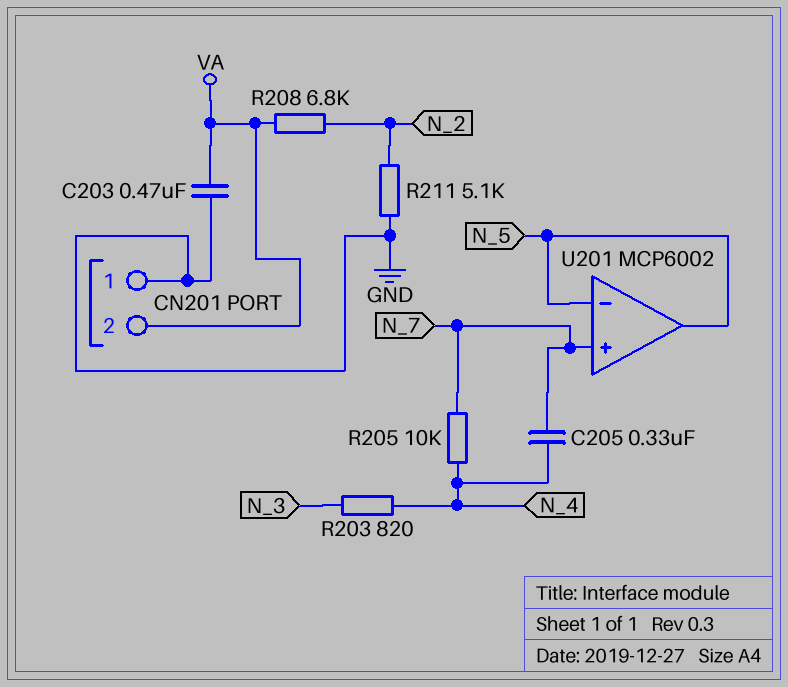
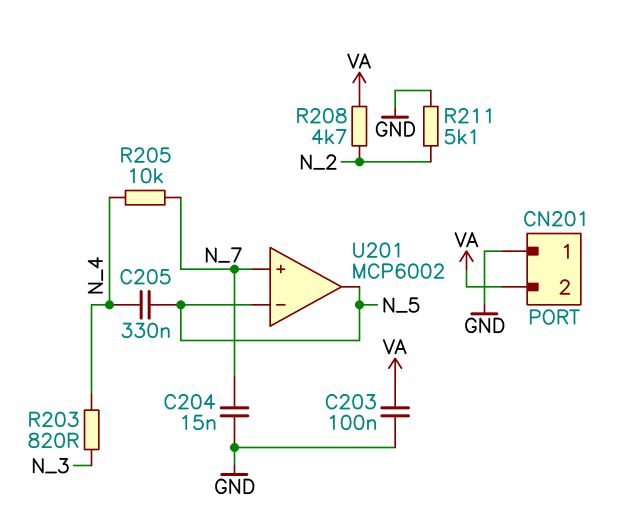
C203: 470nF (GND, VA) -> 100nF (GND, VA)
C204: none -> 15nF (GND, N_7)
C205: 330nF (N_4, N_7) -> 330nF (N_4, N_5)
R208: 6.8k (N_2, VA) -> 4.7k (N_2, VA)

